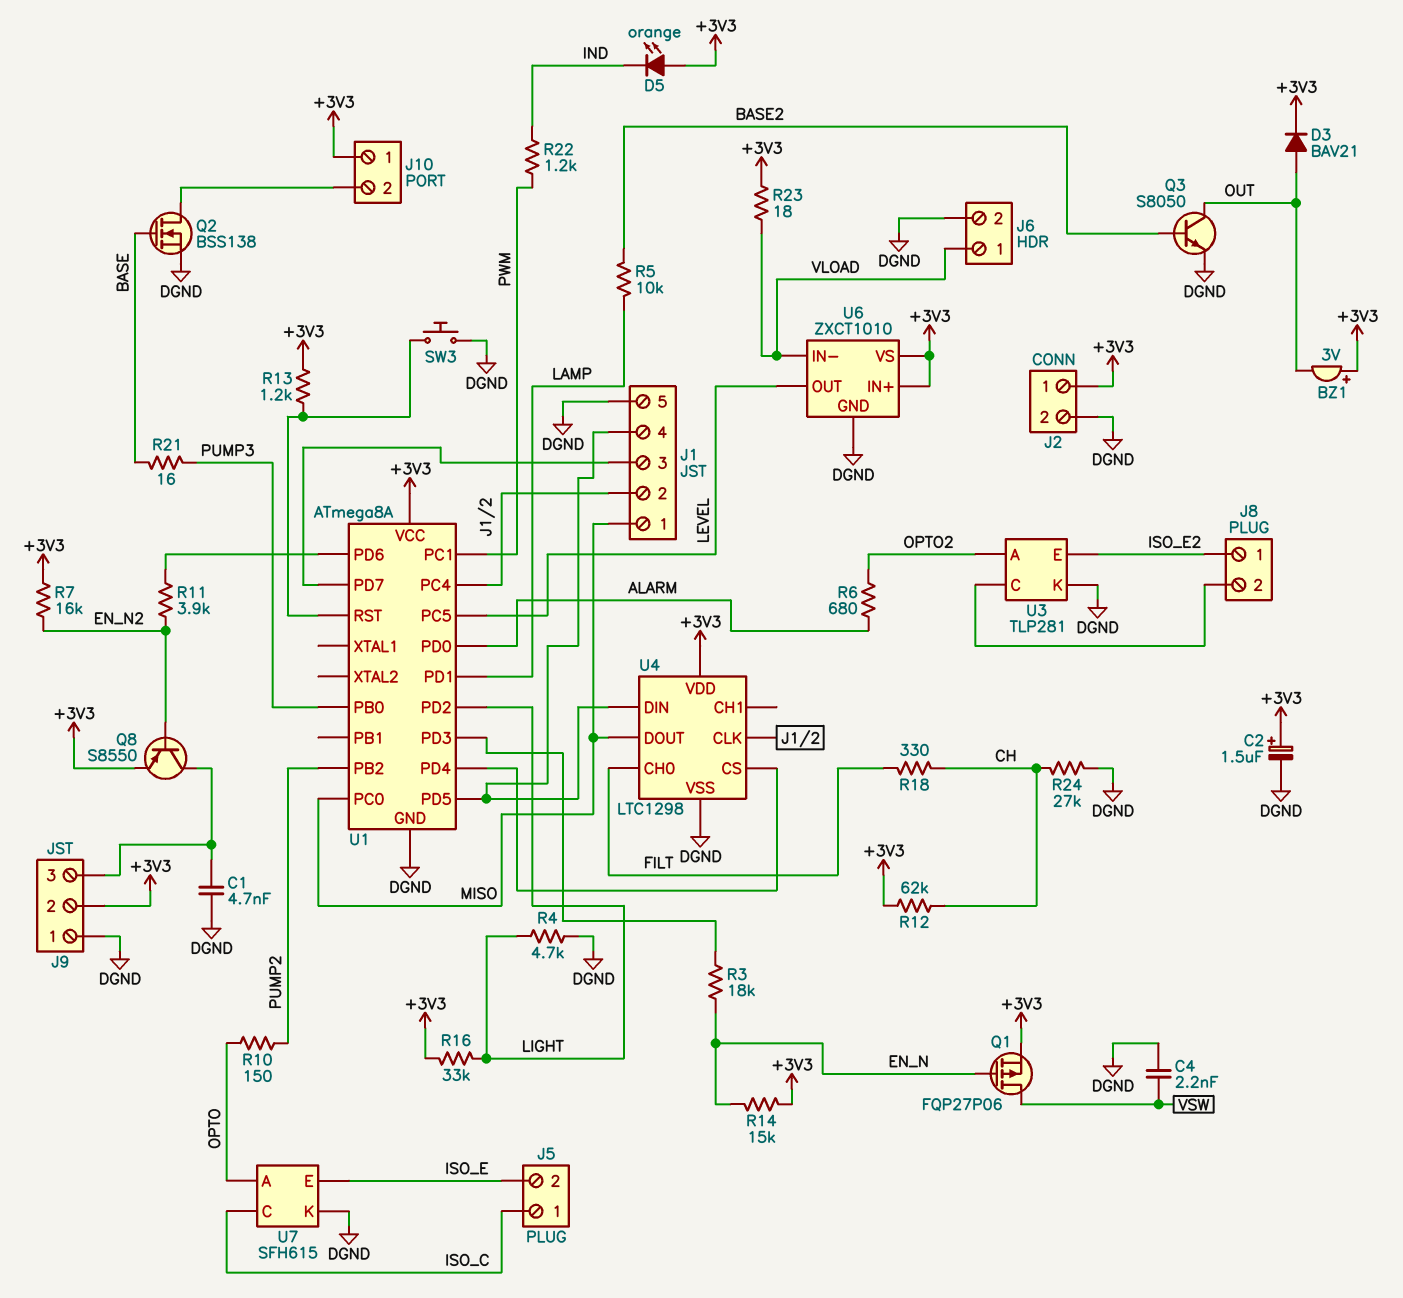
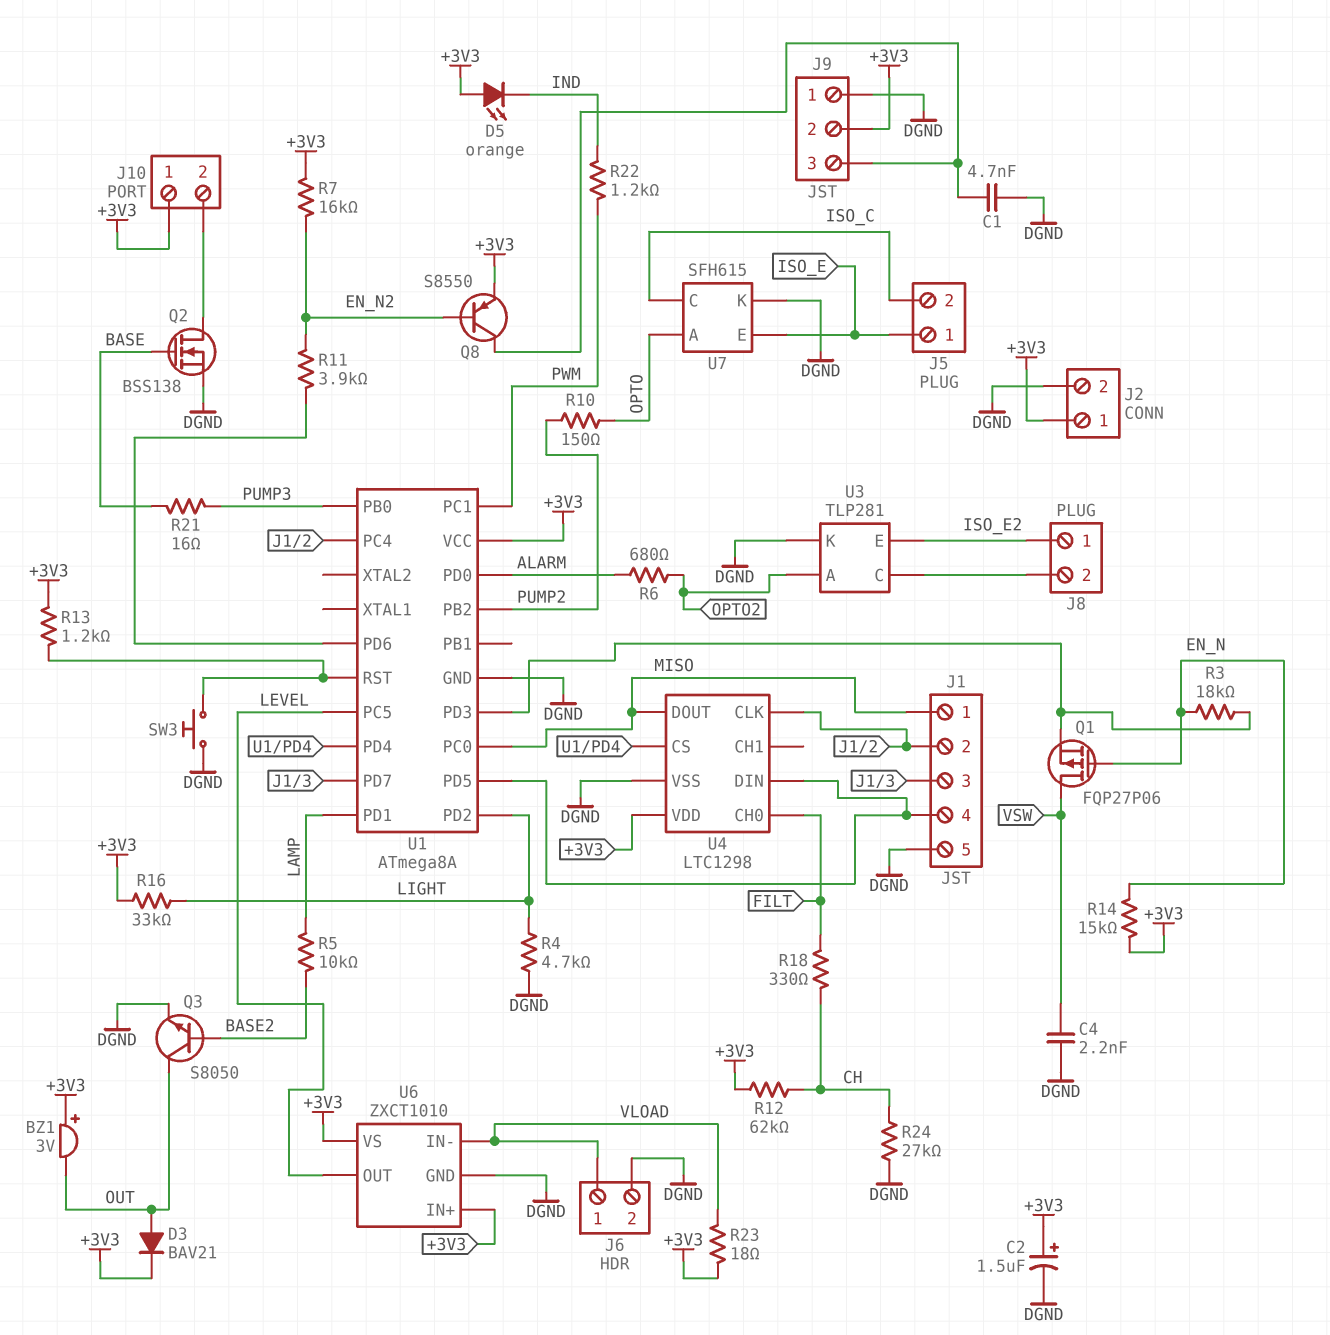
J5 pin 1: ISO_C -> ISO_E
J5 pin 2: ISO_E -> ISO_C
Q1: PMOS FQP27P06 (G EN_N, D VSW, S +3V3) -> PMOS FQP27P06 (G EN_N, D VSW, S U1/PD3)

